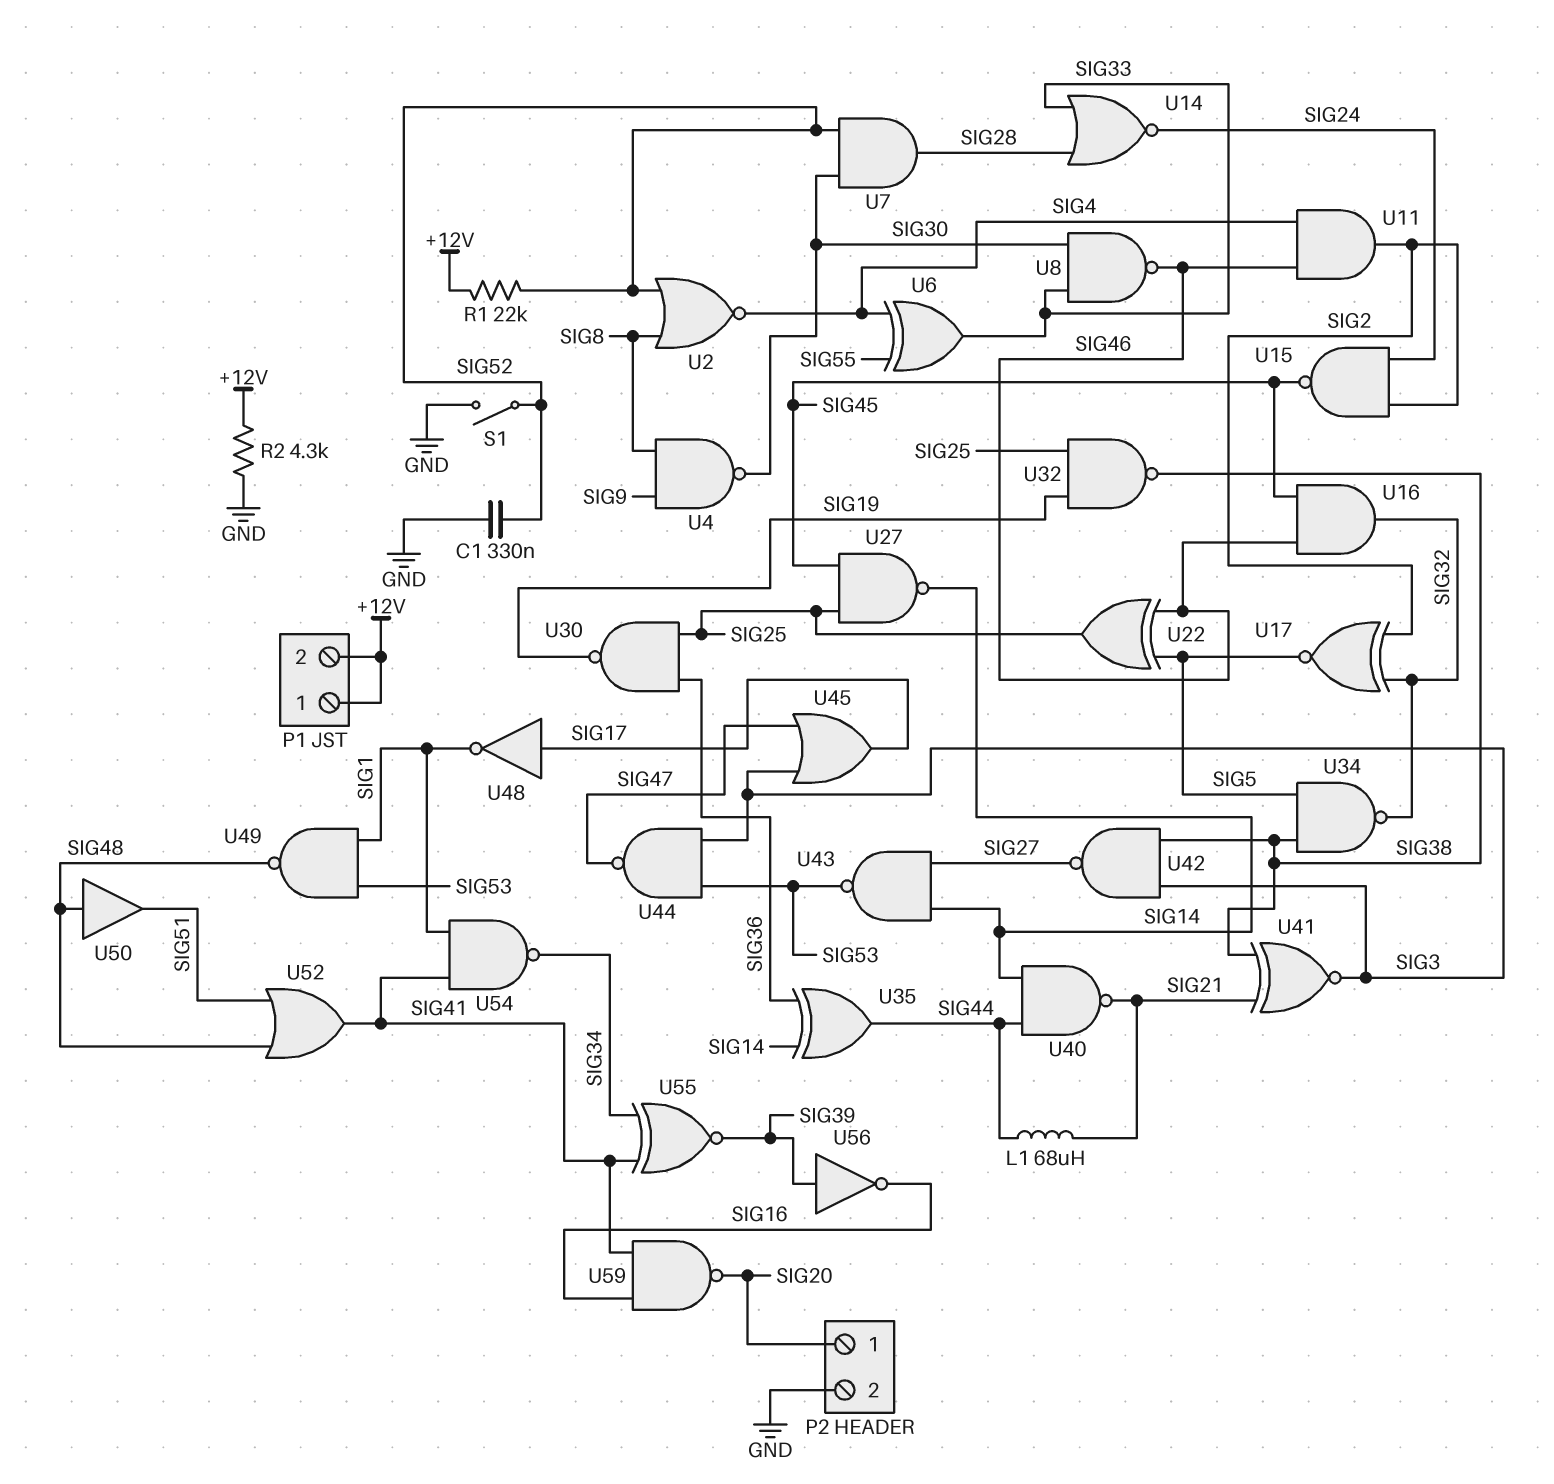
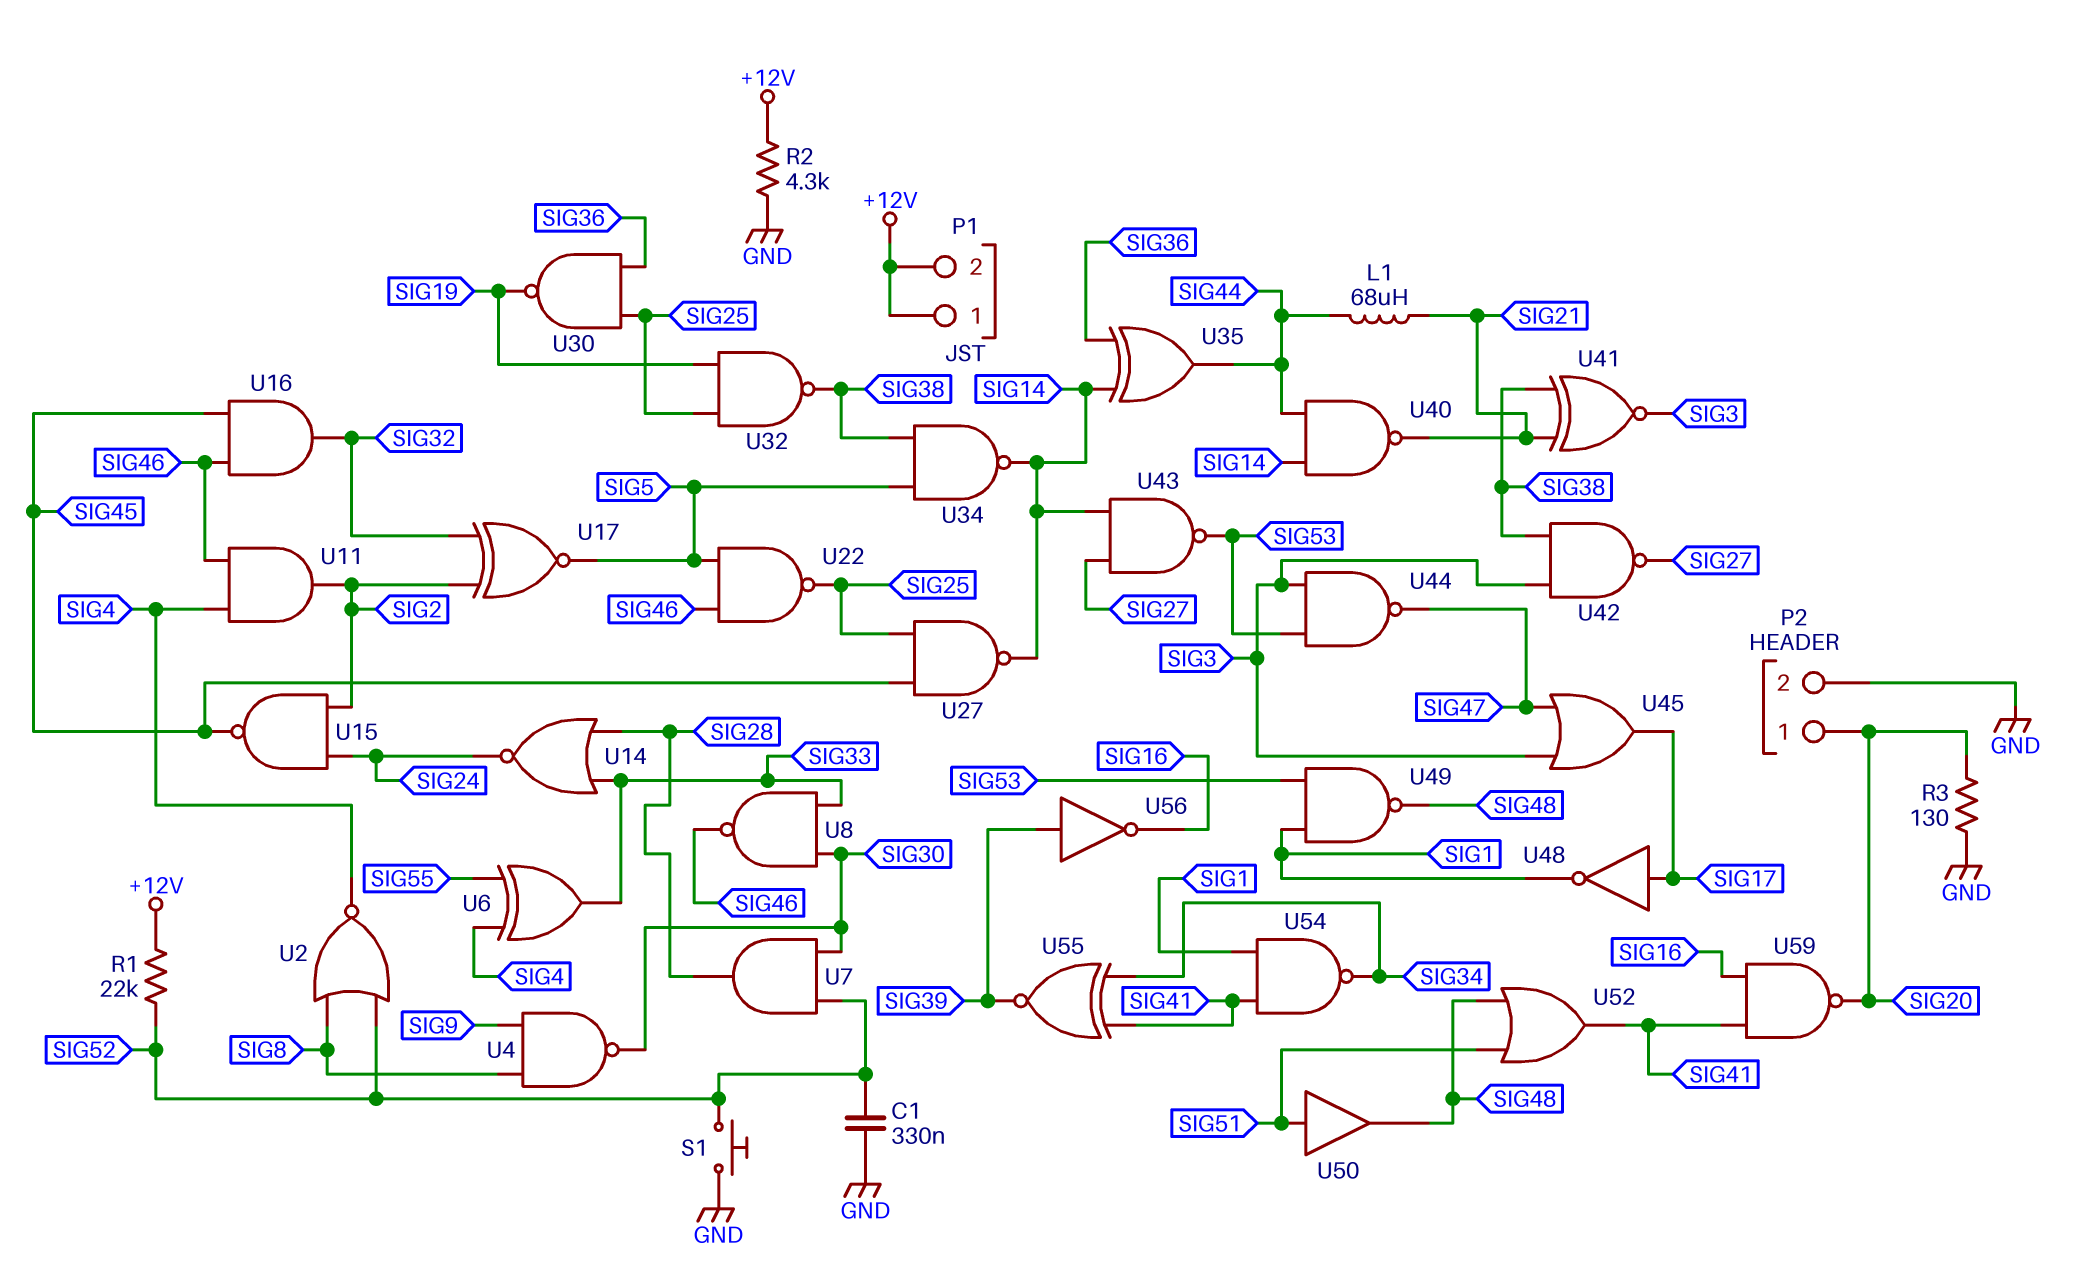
R3: none -> 130 (GND, SIG20)
S1: switch (GND, SIG52) -> button (GND, SIG52)
U22: XOR (in SIG5, in SIG46, out SIG25) -> NAND (in SIG5, in SIG46, out SIG25)
U34: NAND (in SIG5, in SIG38, out SIG32) -> NAND (in SIG5, in SIG38, out SIG14)
U50: buffer (in SIG48, out SIG51) -> buffer (in SIG51, out SIG48)

